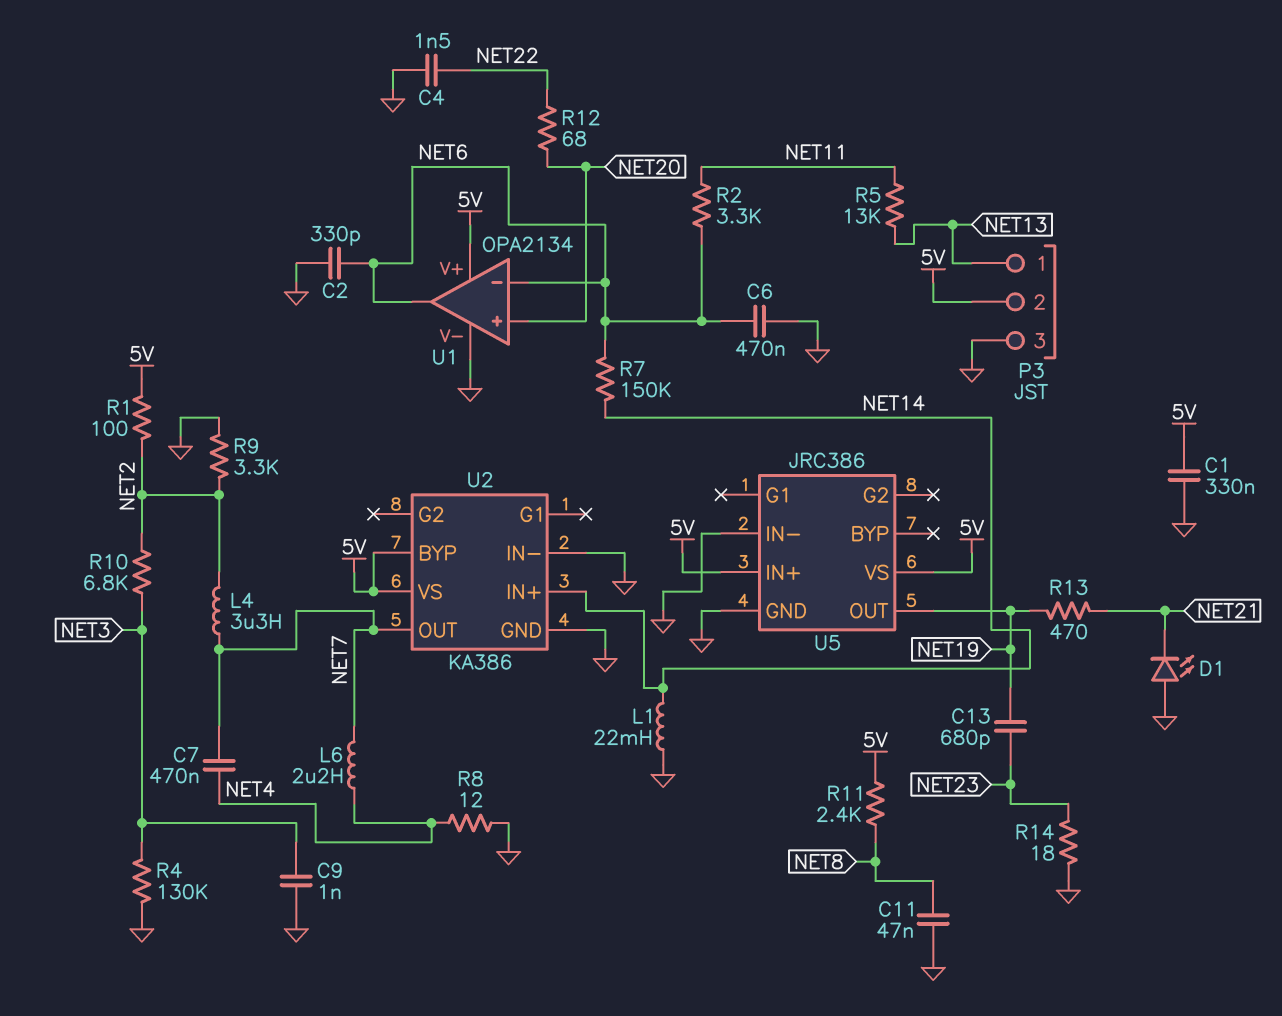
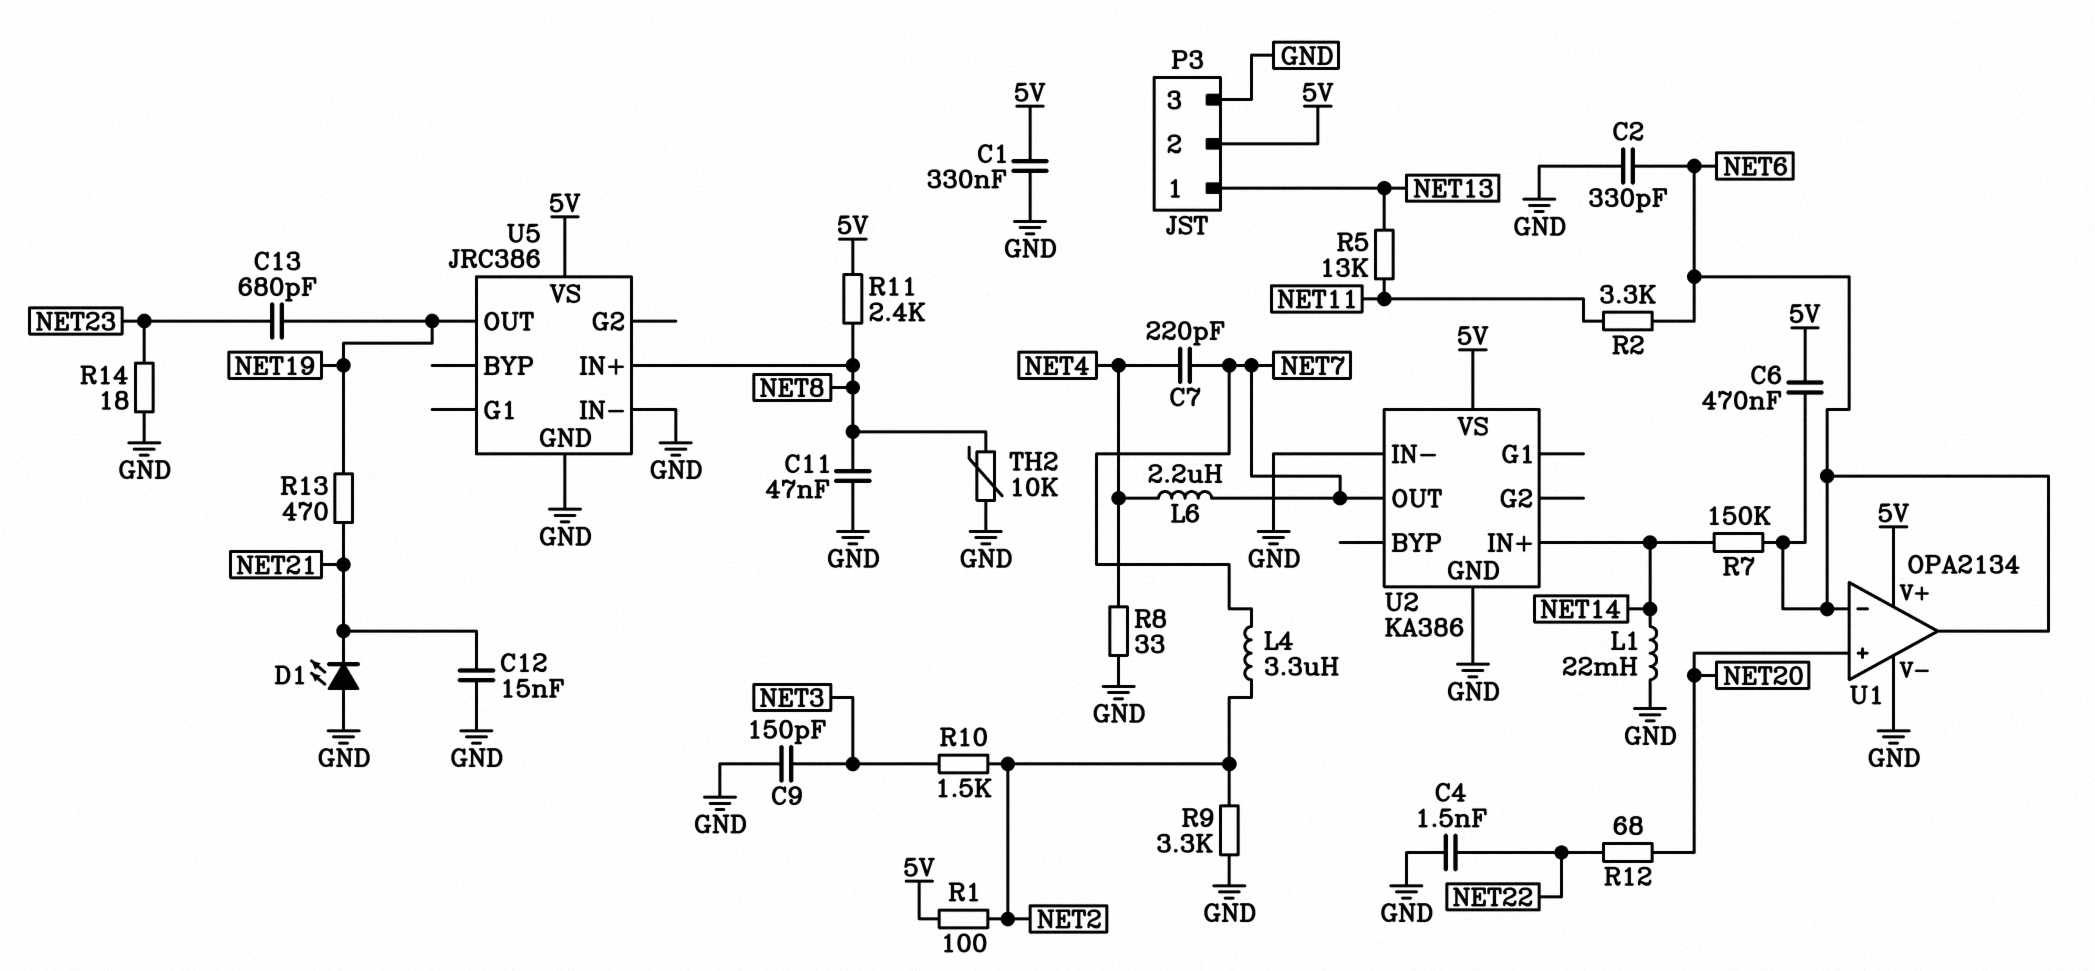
C6: 470nF (GND, NET6) -> 470nF (5V, NET6)
C7: 470nF (NET4, NET7) -> 220pF (NET4, NET7)
C9: 1nF (GND, NET3) -> 150pF (GND, NET3)
C12: none -> 15nF (GND, NET21)
R4: 130k (GND, NET3) -> none
R8: 12 (GND, NET4) -> 33 (GND, NET4)
R10: 6.8k (NET2, NET3) -> 1.5k (NET2, NET3)
TH2: none -> 10k (GND, NET8)
U2 pin BYP: 5V -> none
U5 pin IN+: 5V -> NET8

